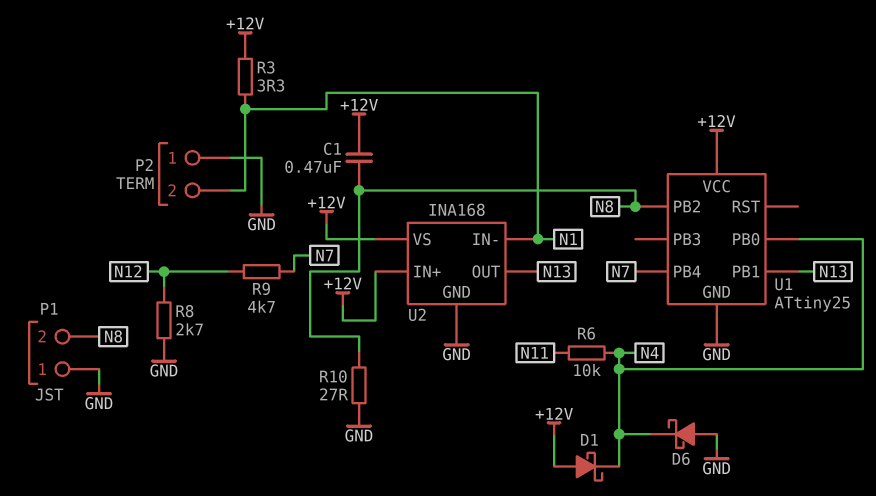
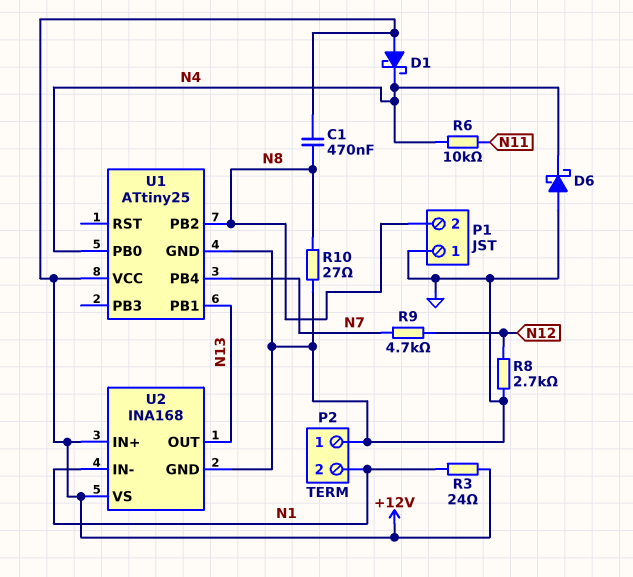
R3: 3.3 (+12V, N1) -> 24 (+12V, N1)

